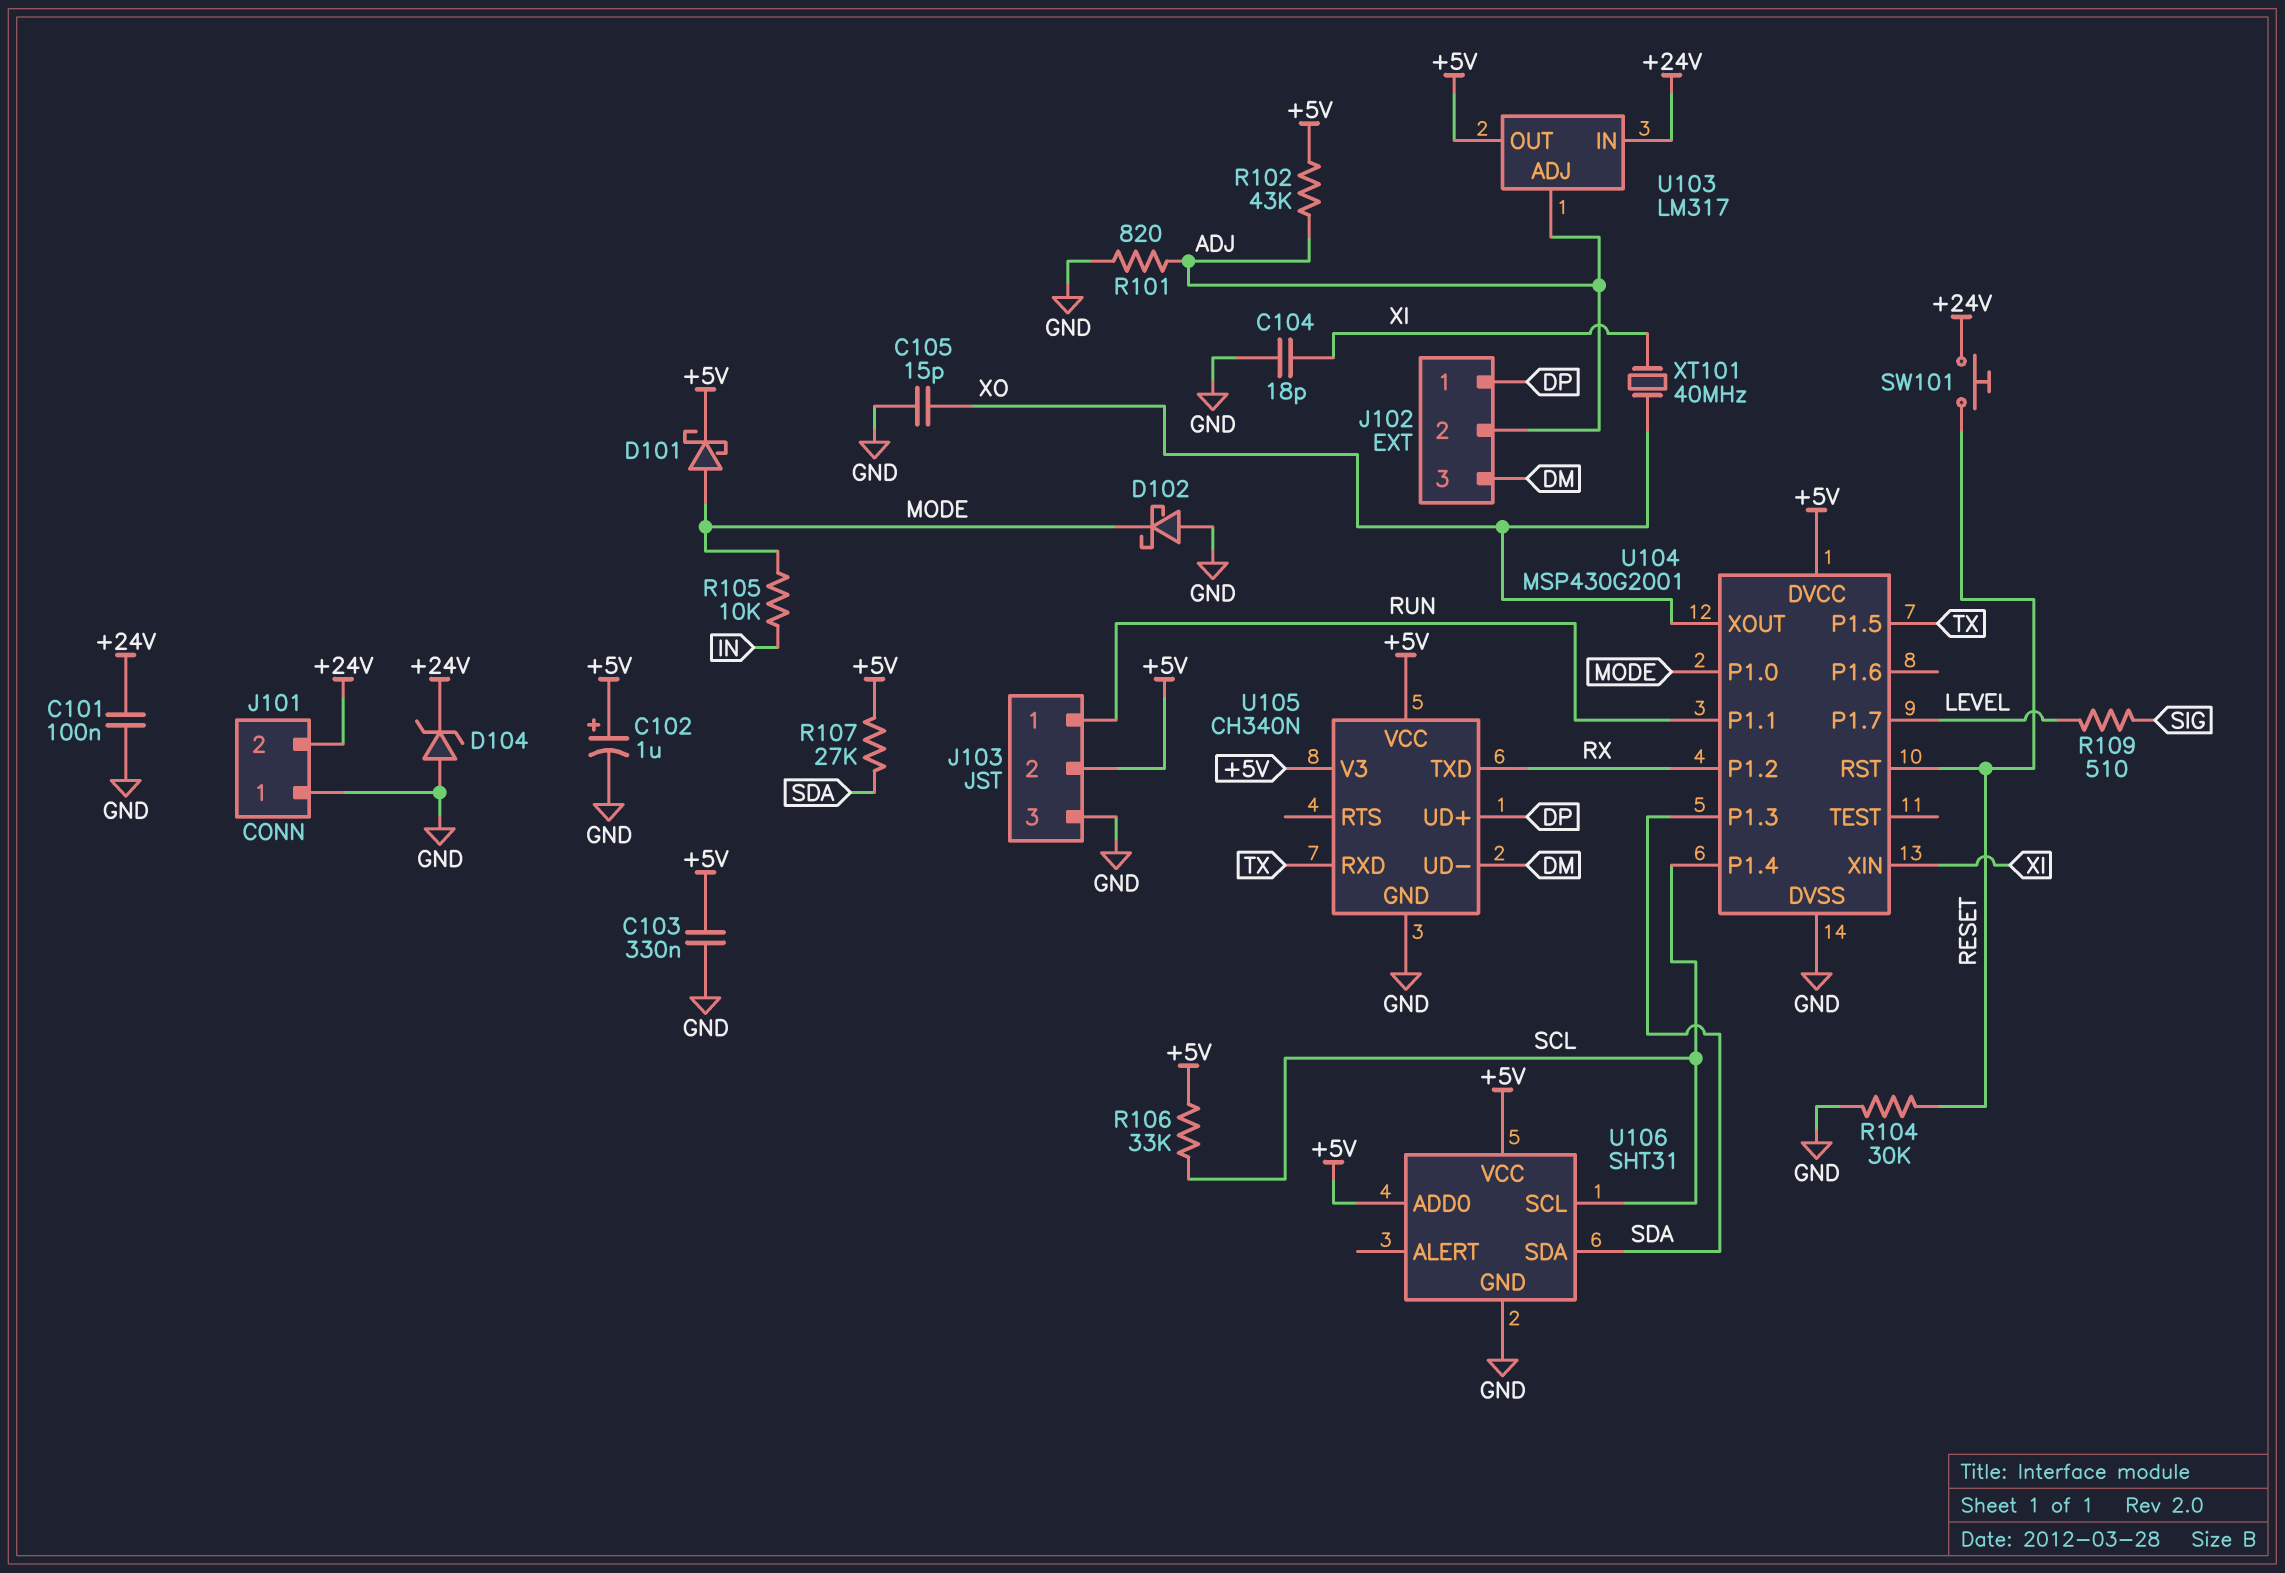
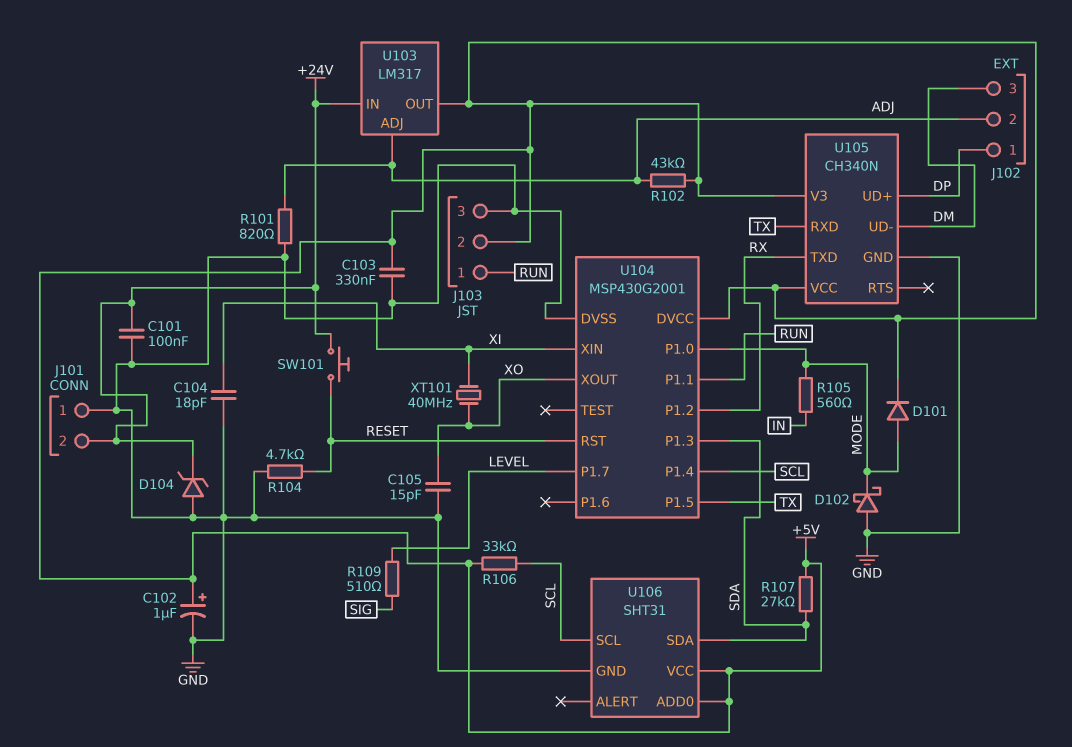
D101: schottky (A MODE, K +5V) -> diode (A MODE, K +5V)
R104: 30k (GND, RESET) -> 4.7k (GND, RESET)
R105: 10k (IN, MODE) -> 560 (IN, MODE)

